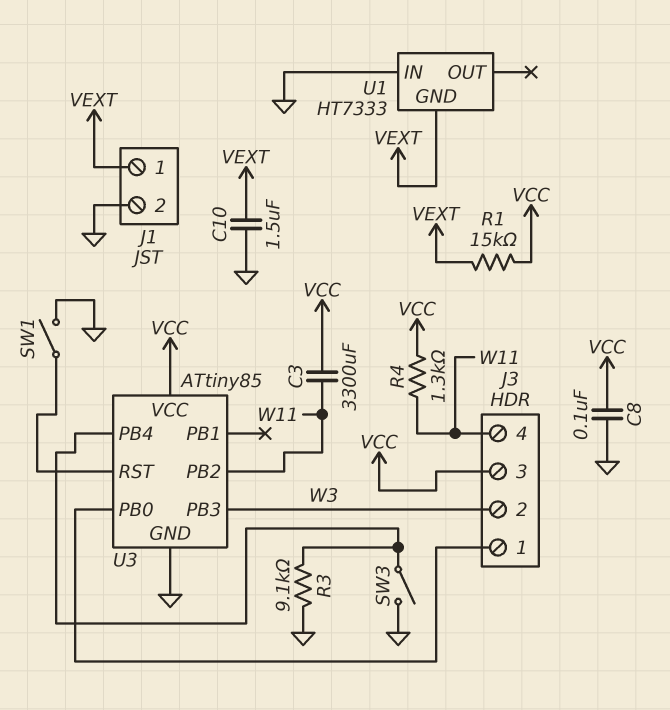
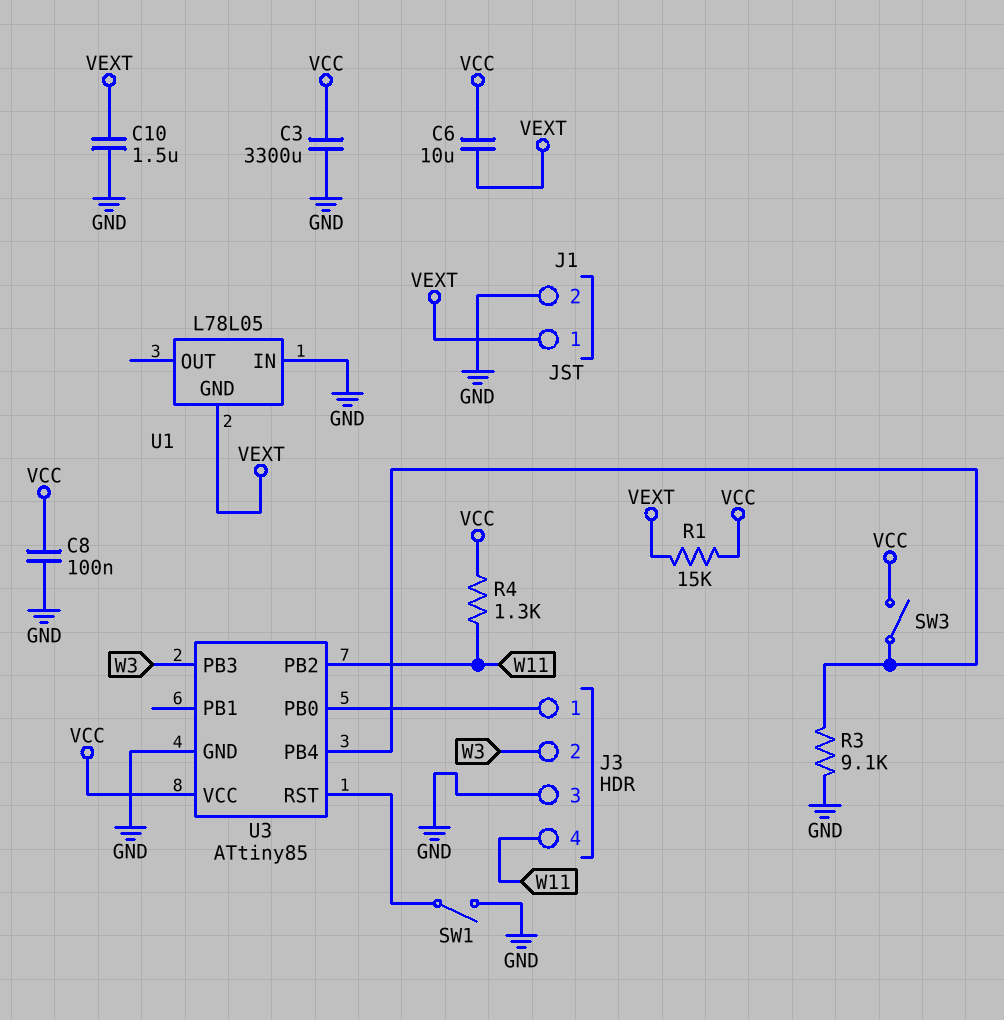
C3: 3300uF (VCC, W11) -> 3300uF (GND, VCC)
C6: none -> 10uF (VCC, VEXT)
J3 pin 3: VCC -> GND
SW3: switch (GND, U3/PB4) -> switch (U3/PB4, VCC)
U1: HT7333 -> L78L05

